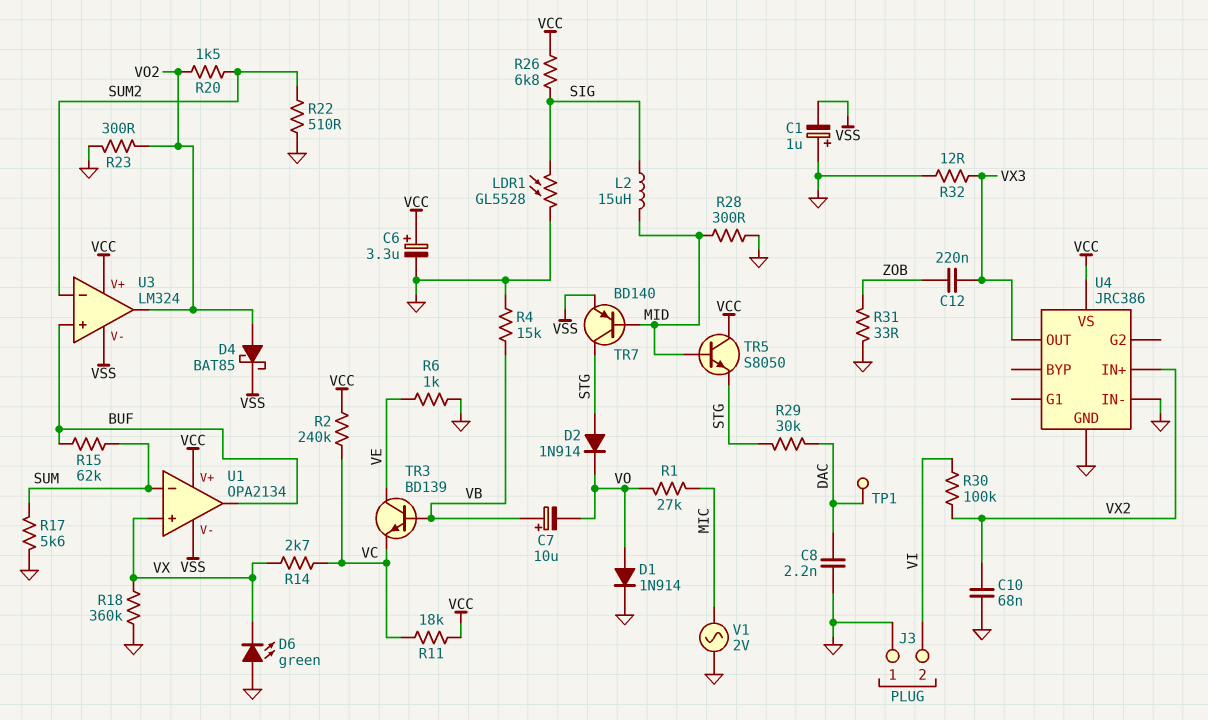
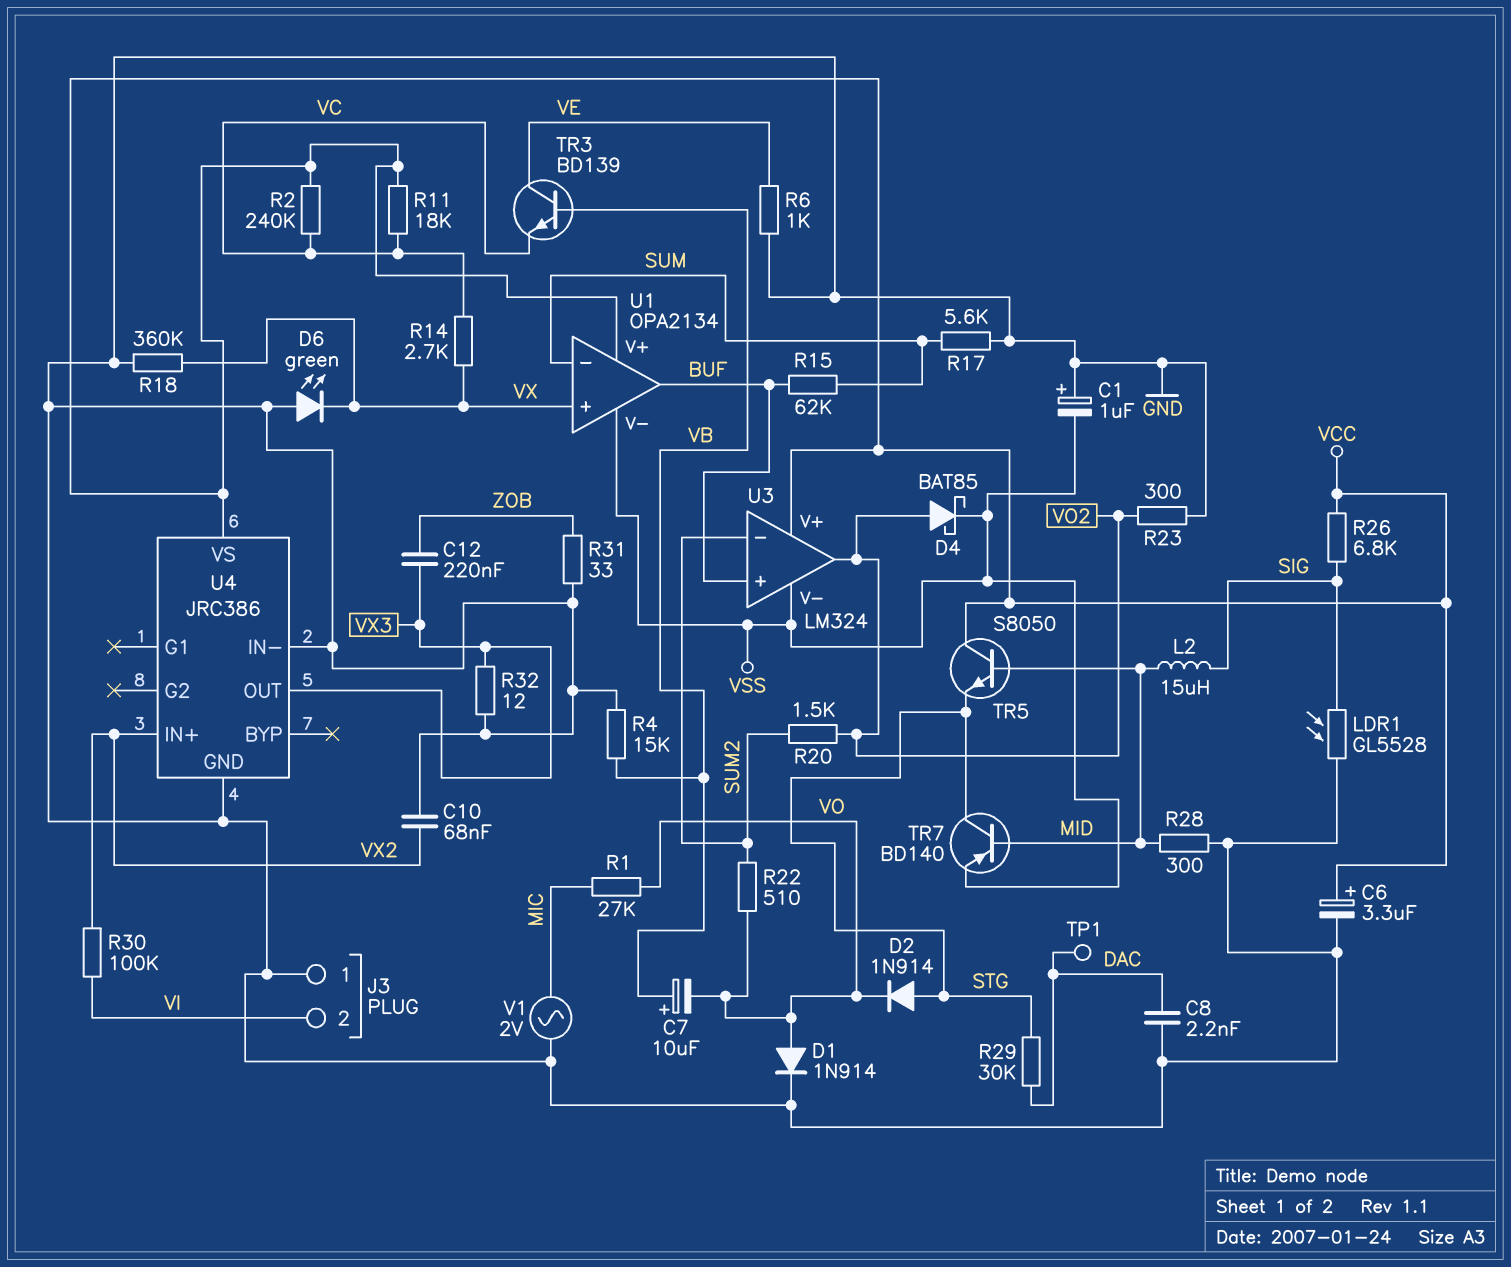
R22: 510 (GND, SUM2) -> 510 (SUM2, VO)

